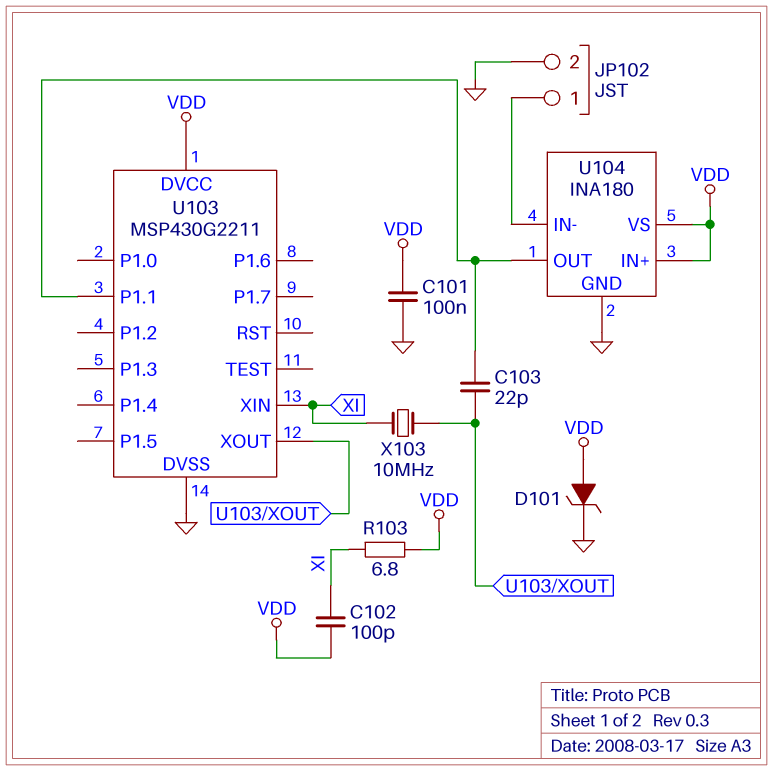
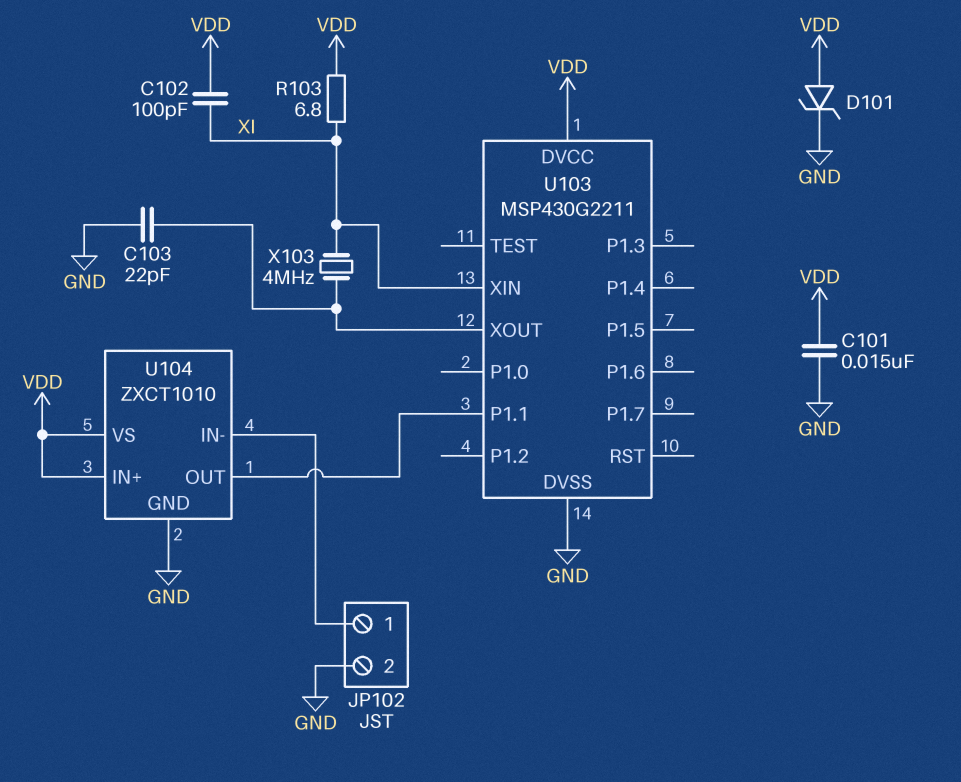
C101: 100nF (GND, VDD) -> 15nF (GND, VDD)
C103: 22pF (U103/P1.1, U103/XOUT) -> 22pF (GND, U103/XOUT)
U104: INA180 -> ZXCT1010
X103: 10MHz (U103/XOUT, XI) -> 4MHz (U103/XOUT, XI)

